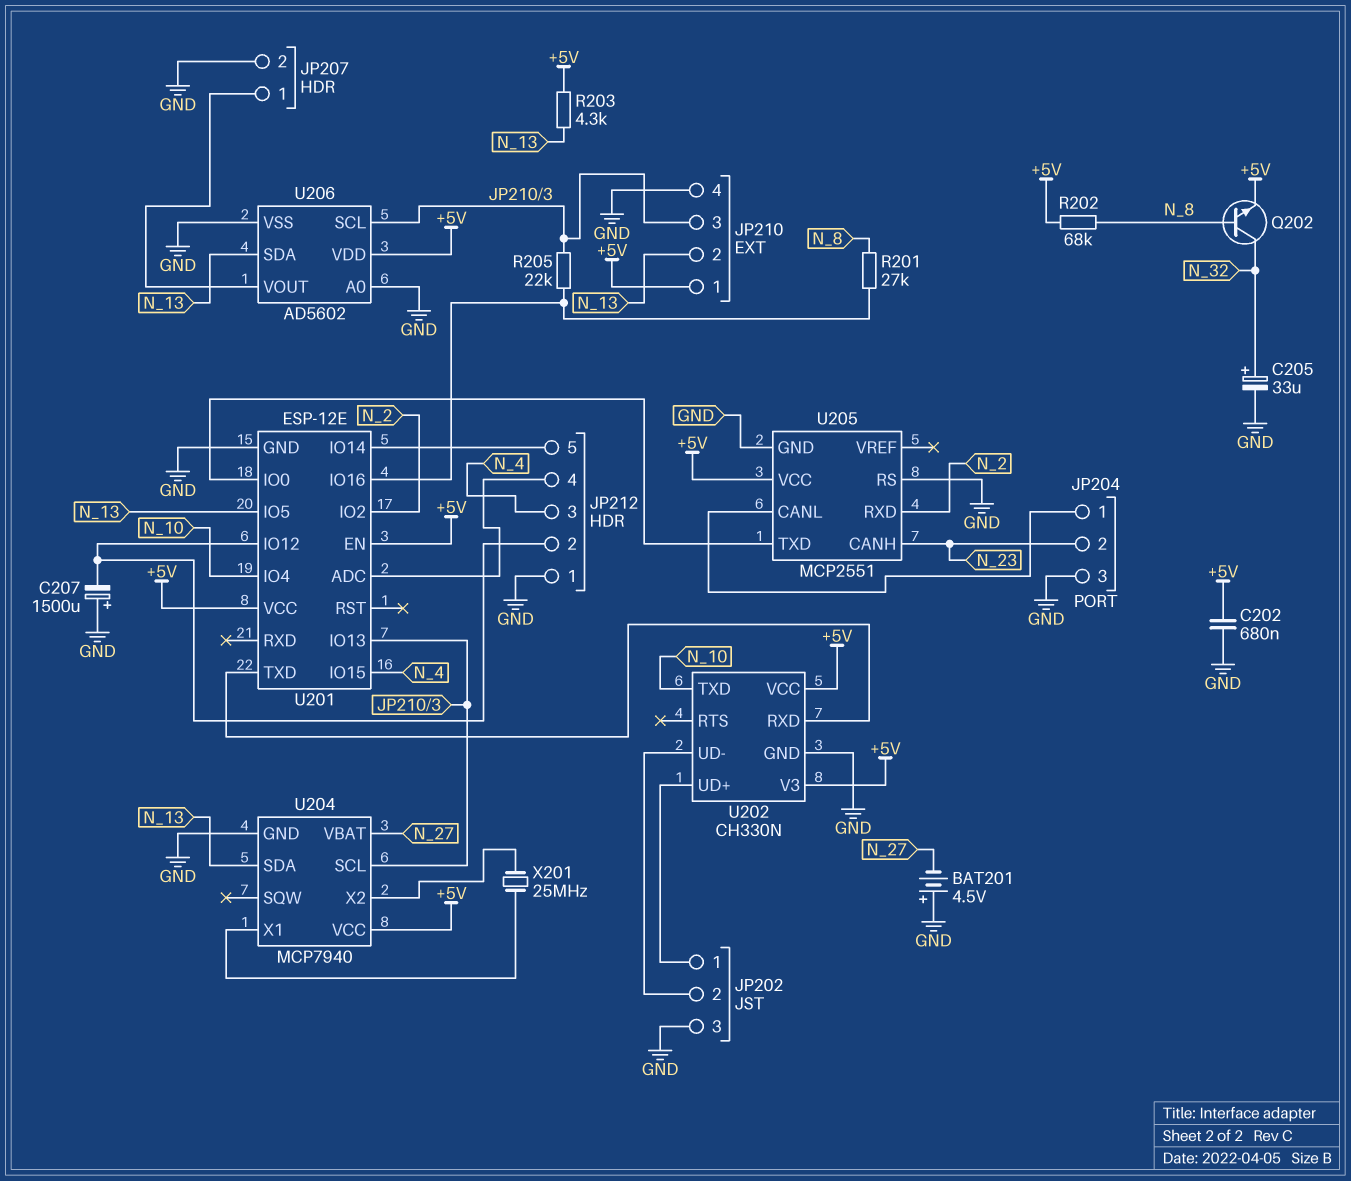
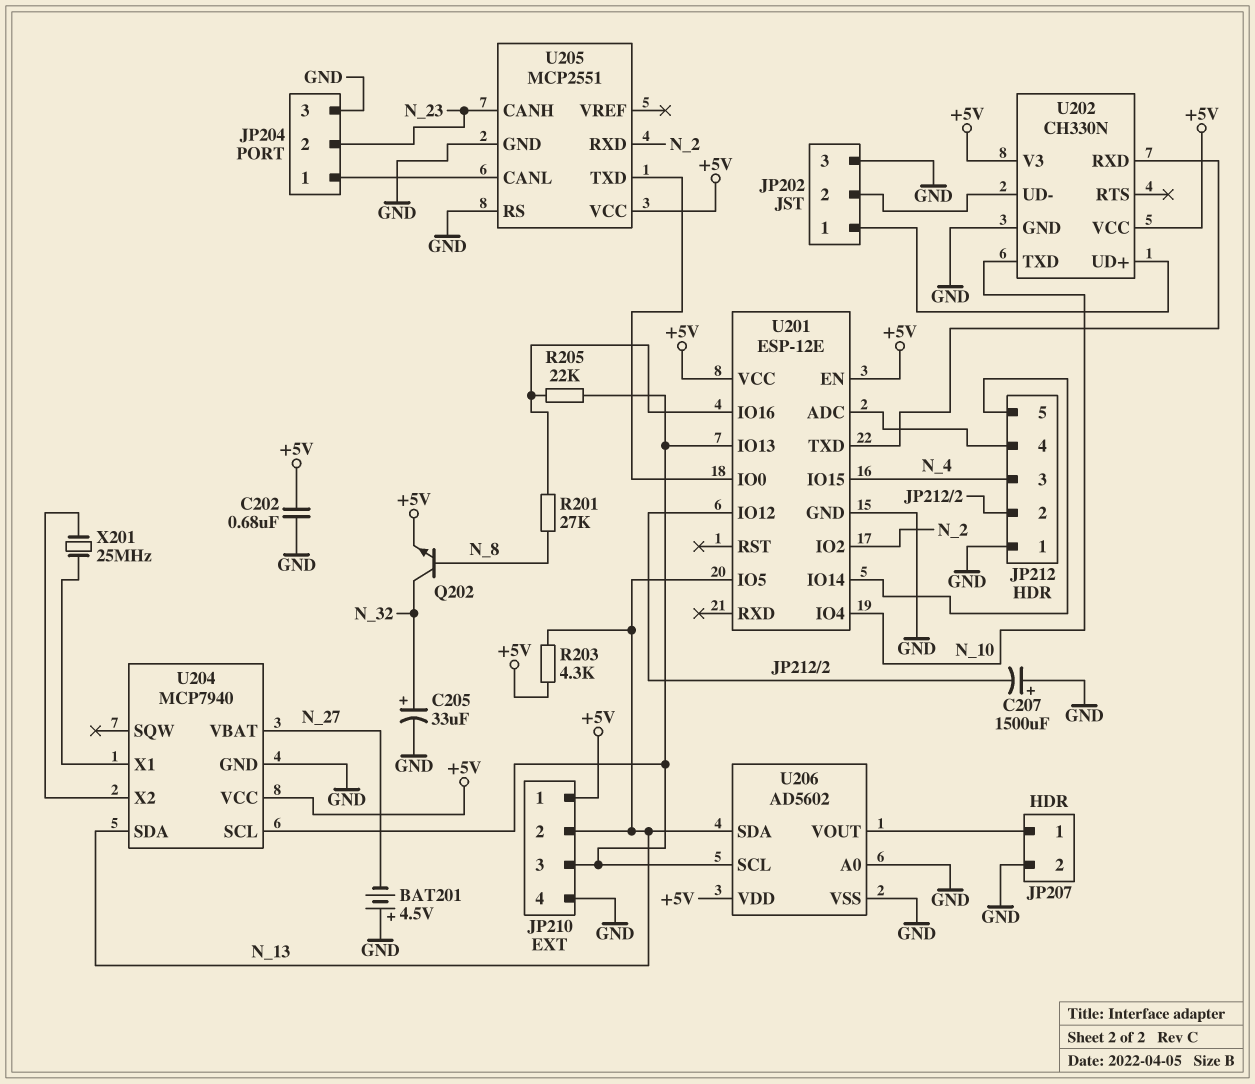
R202: 68k (+5V, N_8) -> none

